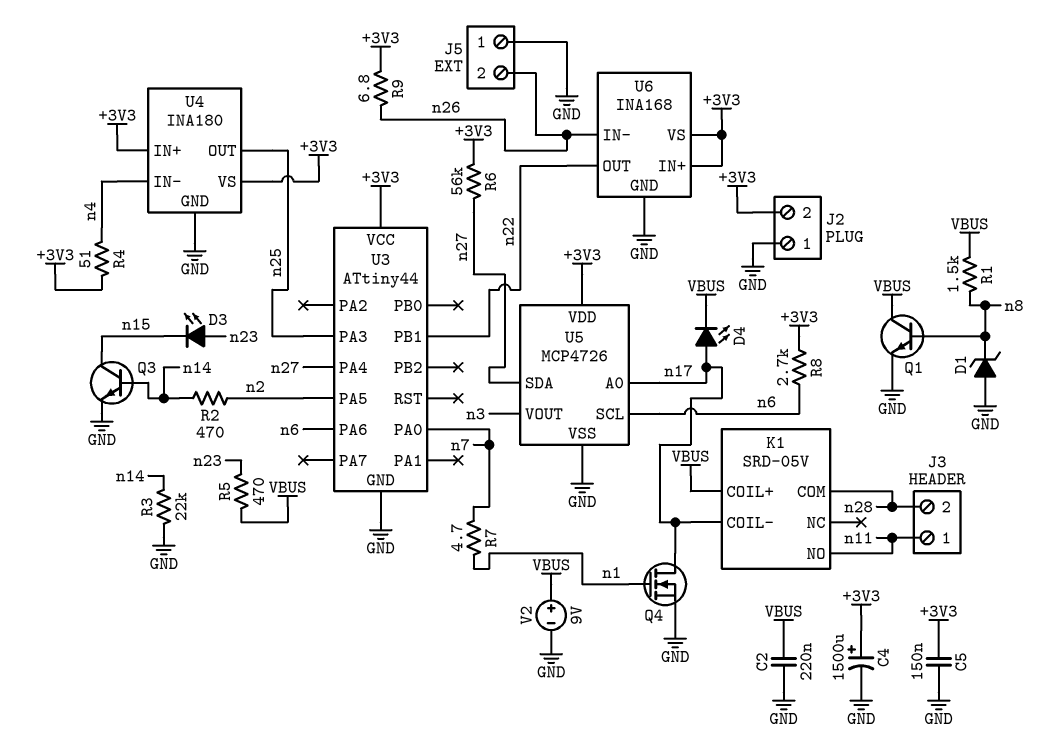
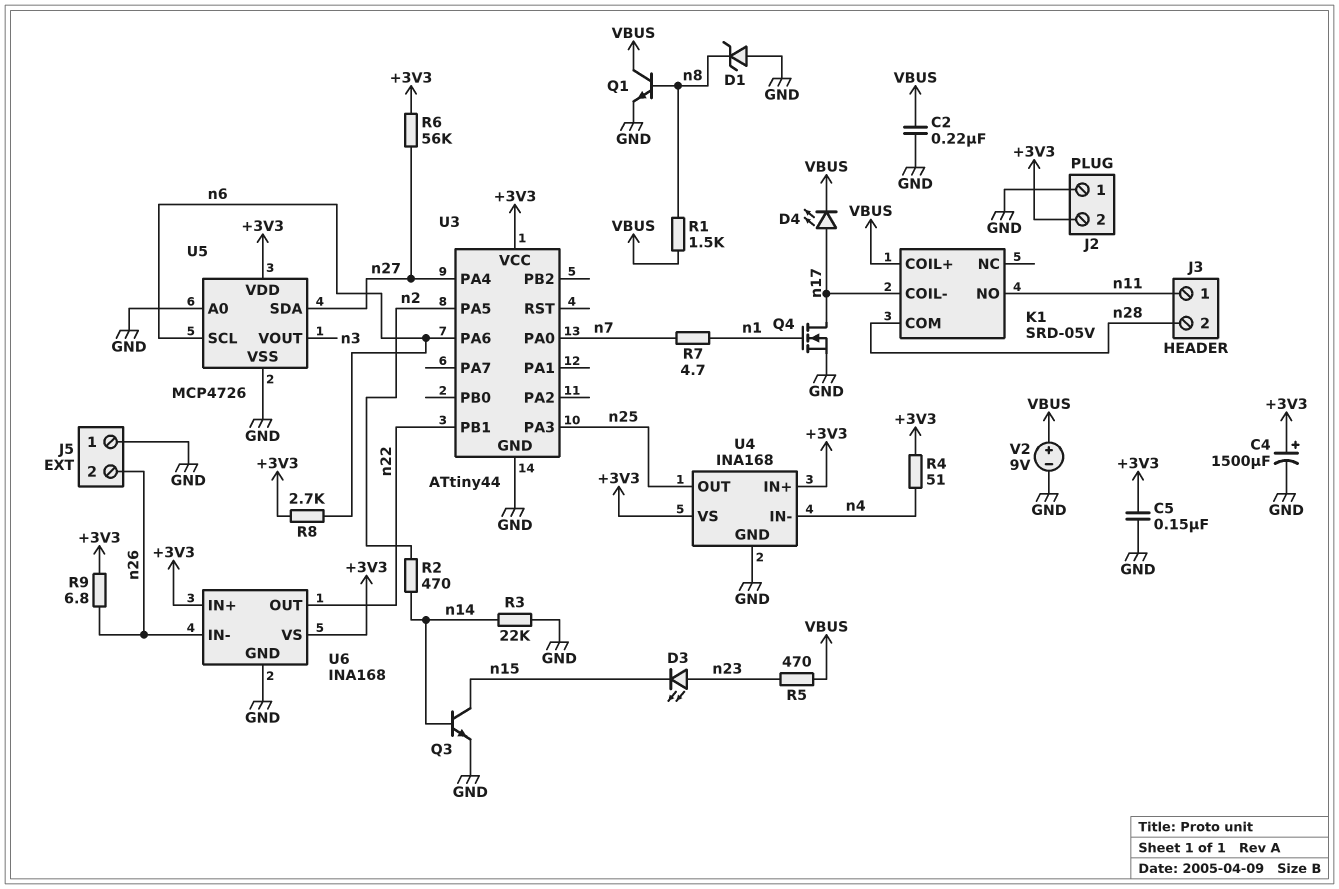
U4: INA180 -> INA168
U5 pin A0: n17 -> GND

